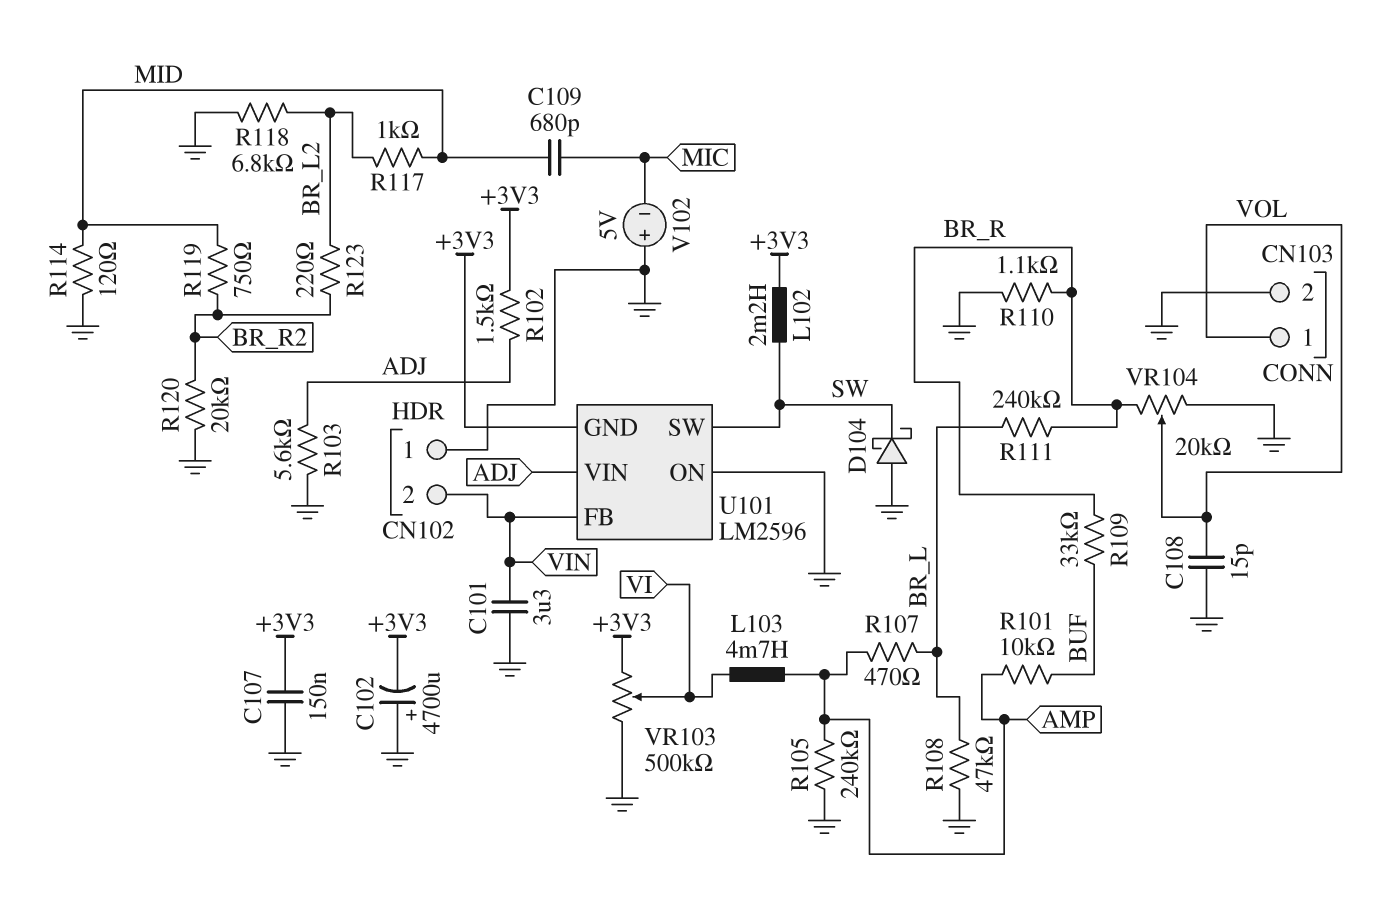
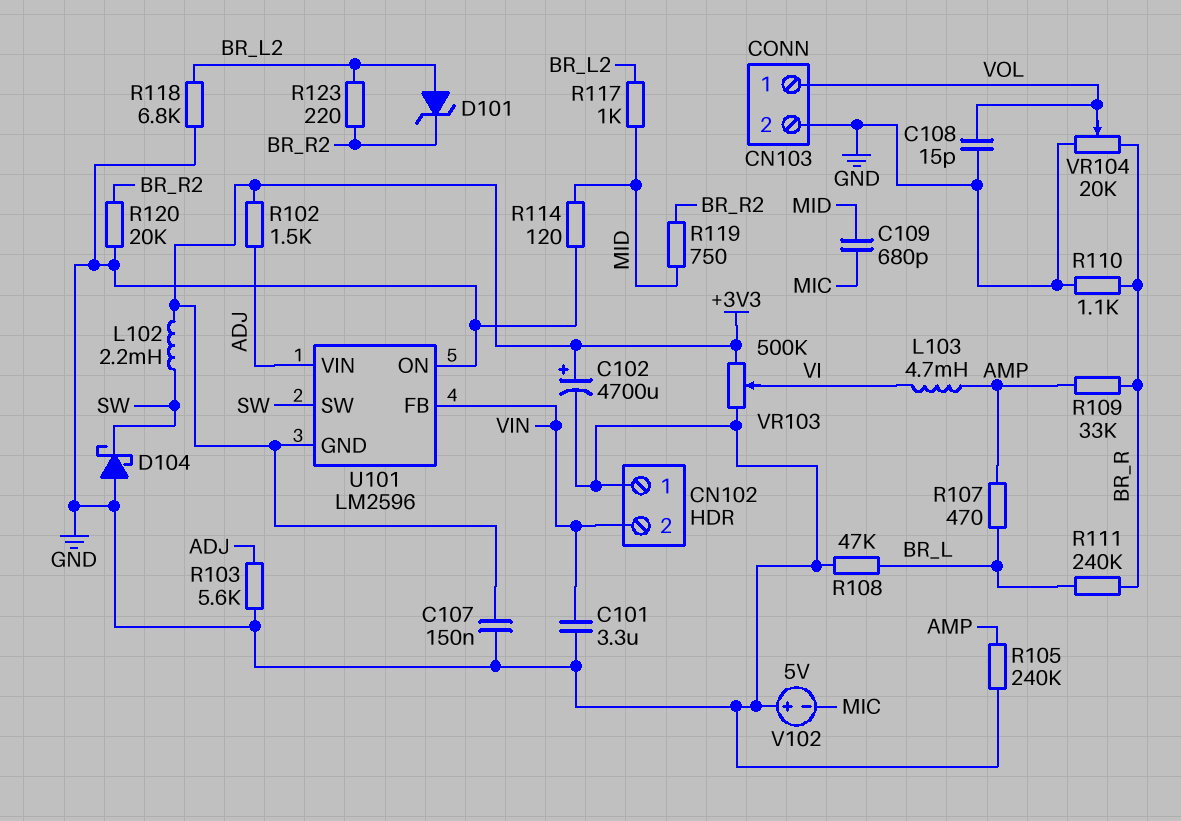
C102: 4700uF (plus GND, minus +3V3) -> 4700uF (plus +3V3, minus GND)
D101: none -> zener (A BR_L2, K BR_R2)
R101: 10k (AMP, BUF) -> none
R109: 33k (BR_R, BUF) -> 33k (AMP, BR_R)

